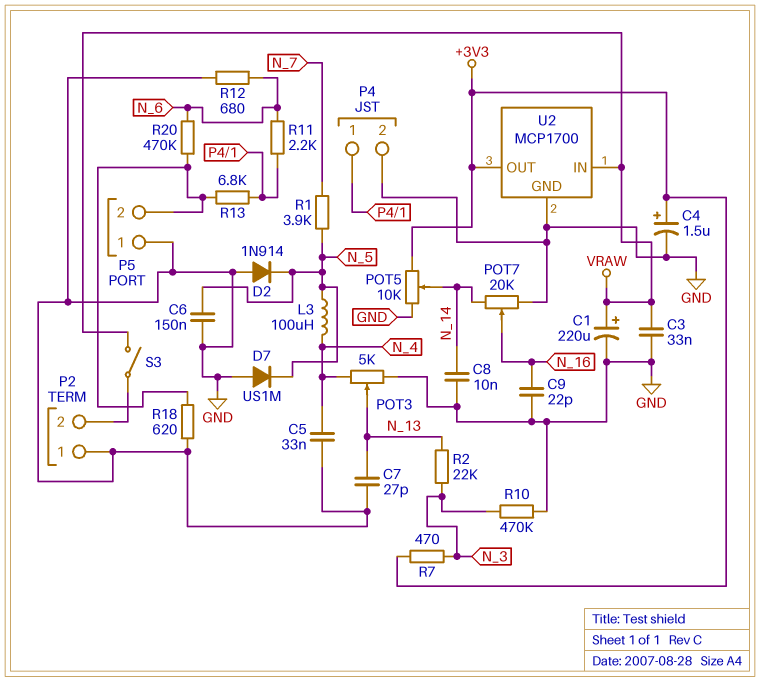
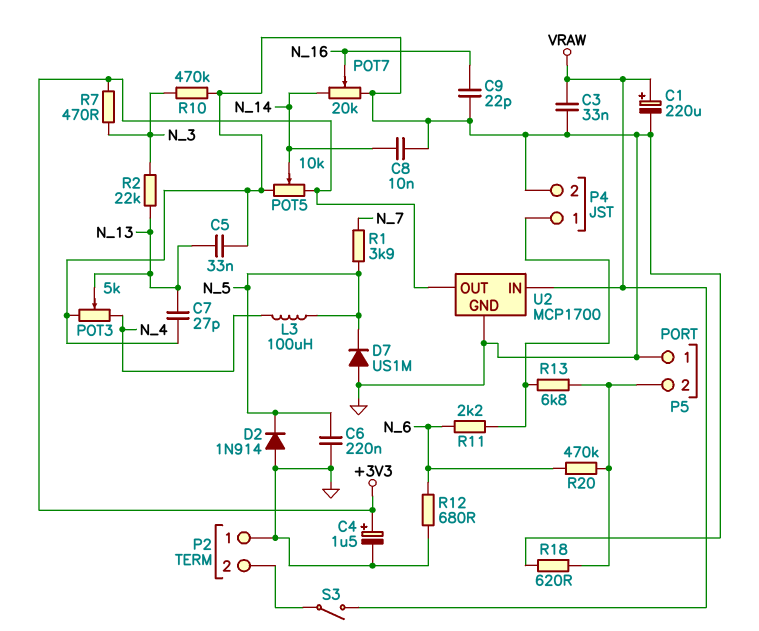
C5: 33nF (GND, N_4) -> 33nF (GND, N_13)
C6: 150nF (GND, N_5) -> 220nF (GND, N_5)

